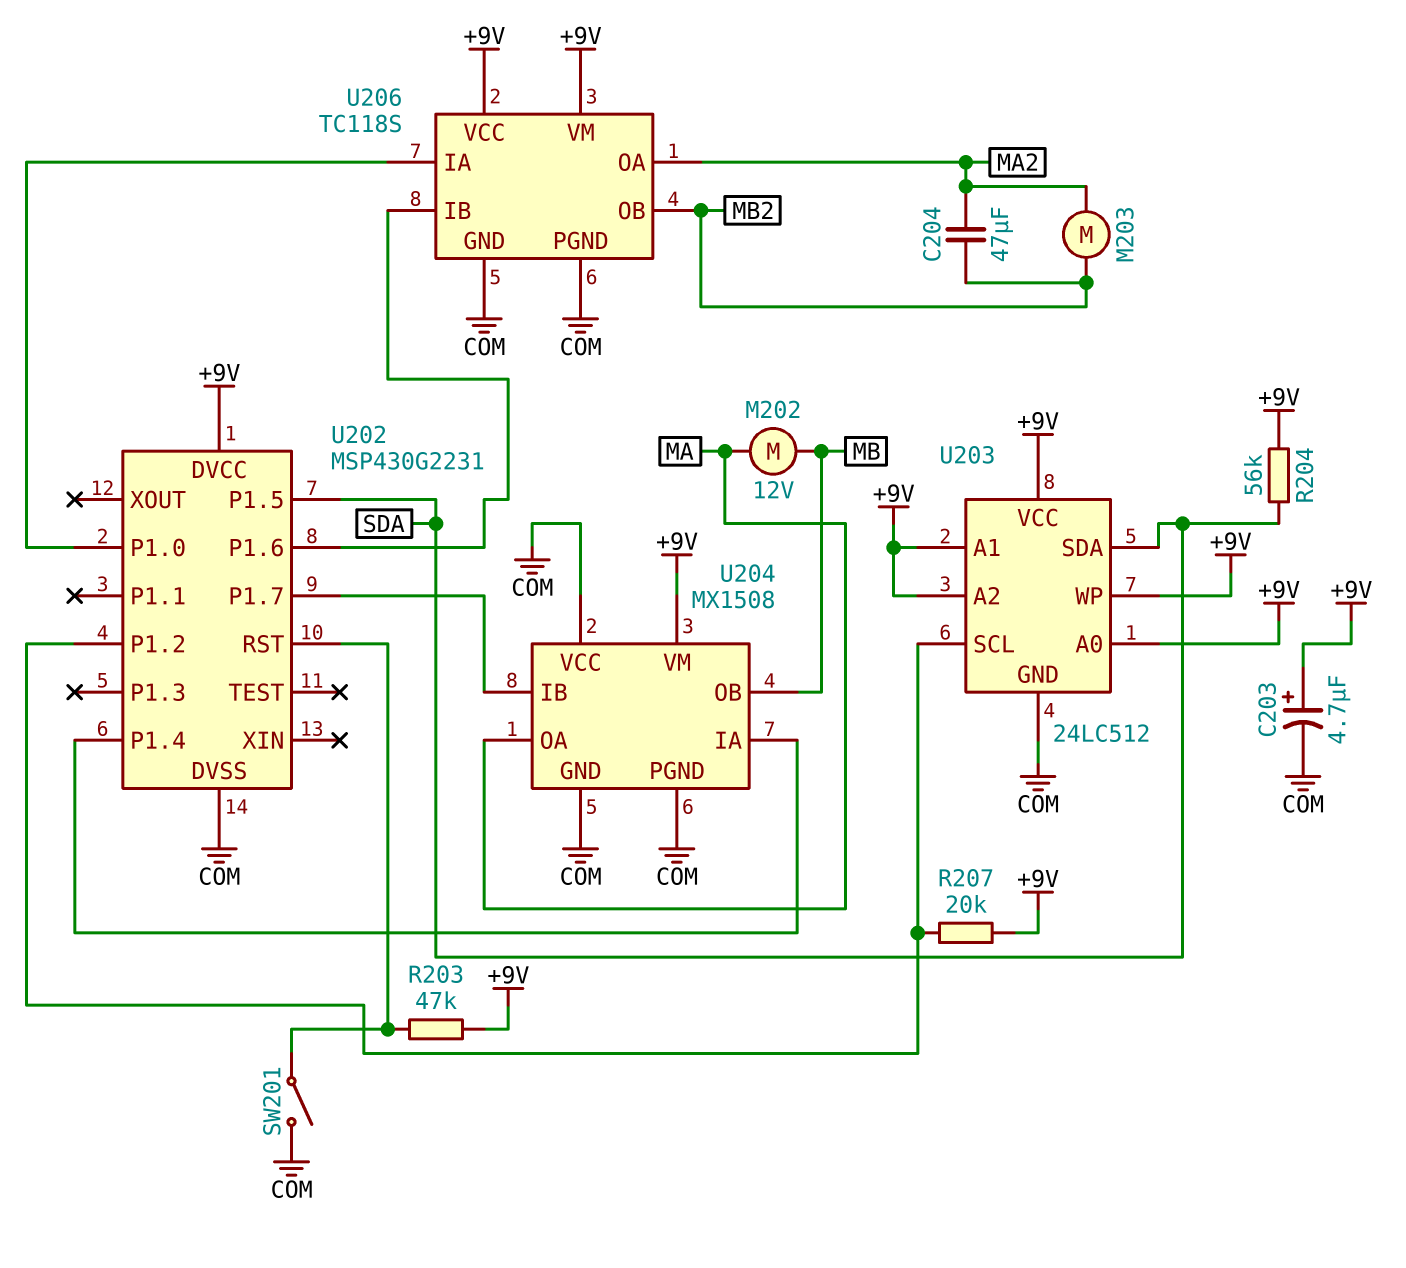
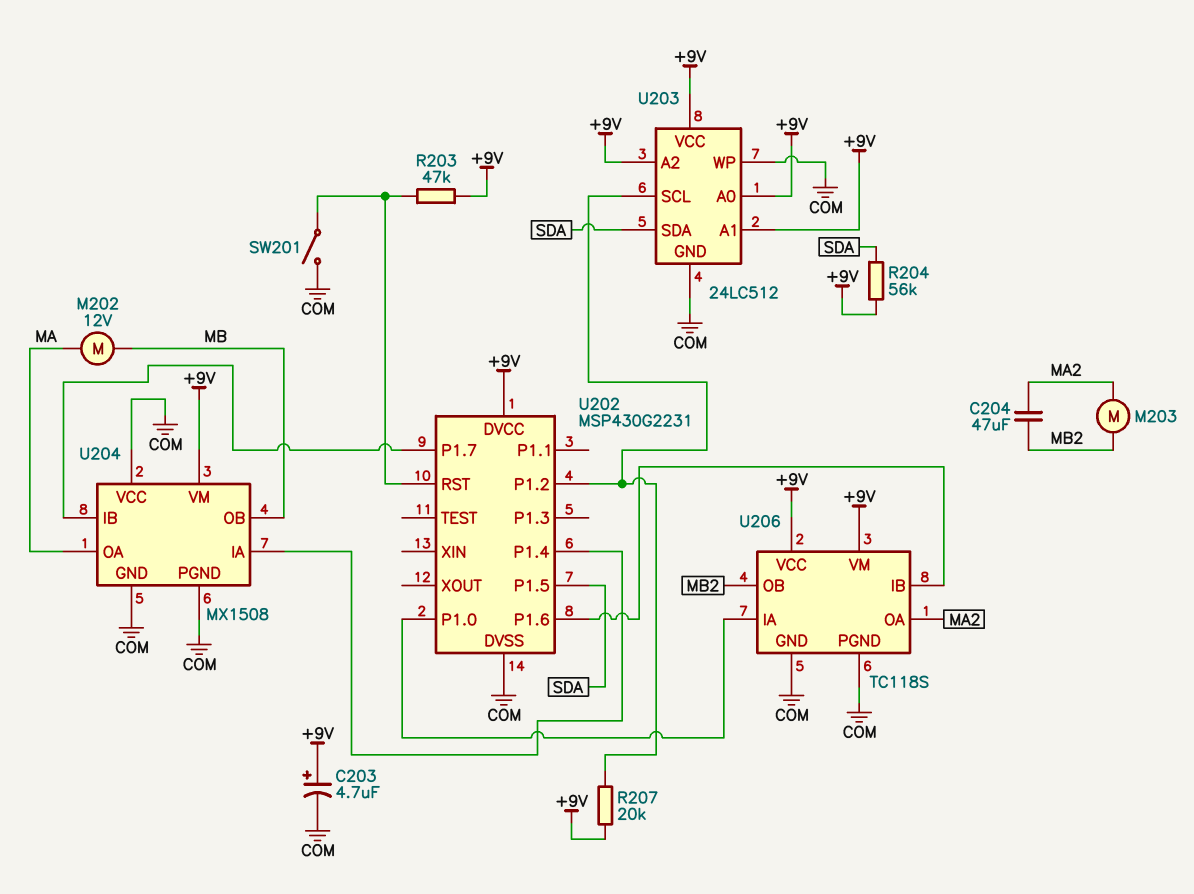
U203 pin WP: +9V -> COM

